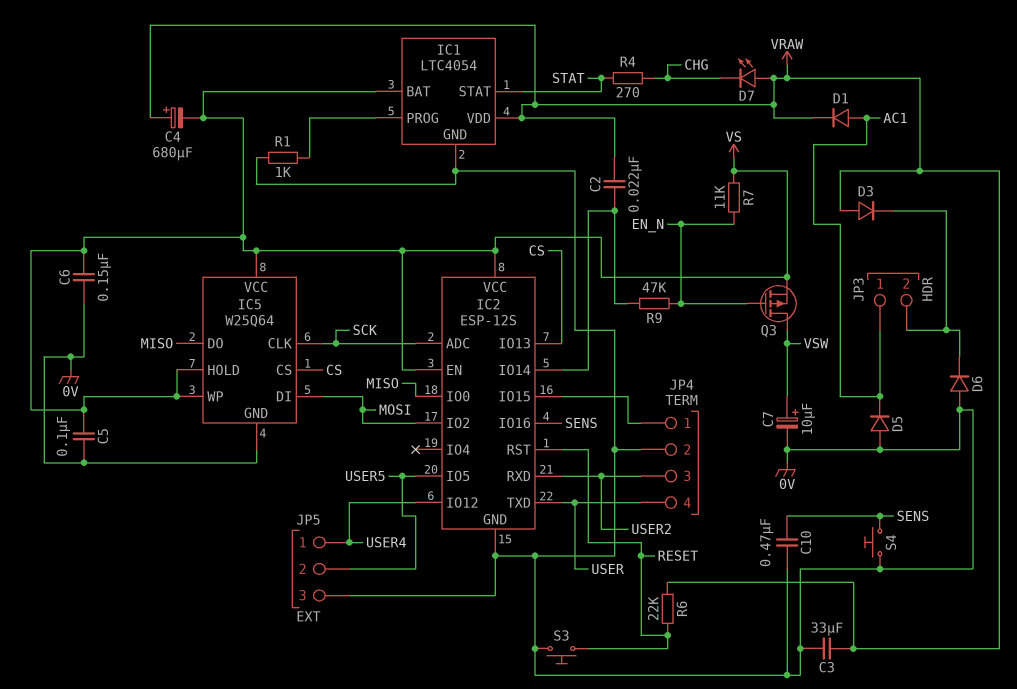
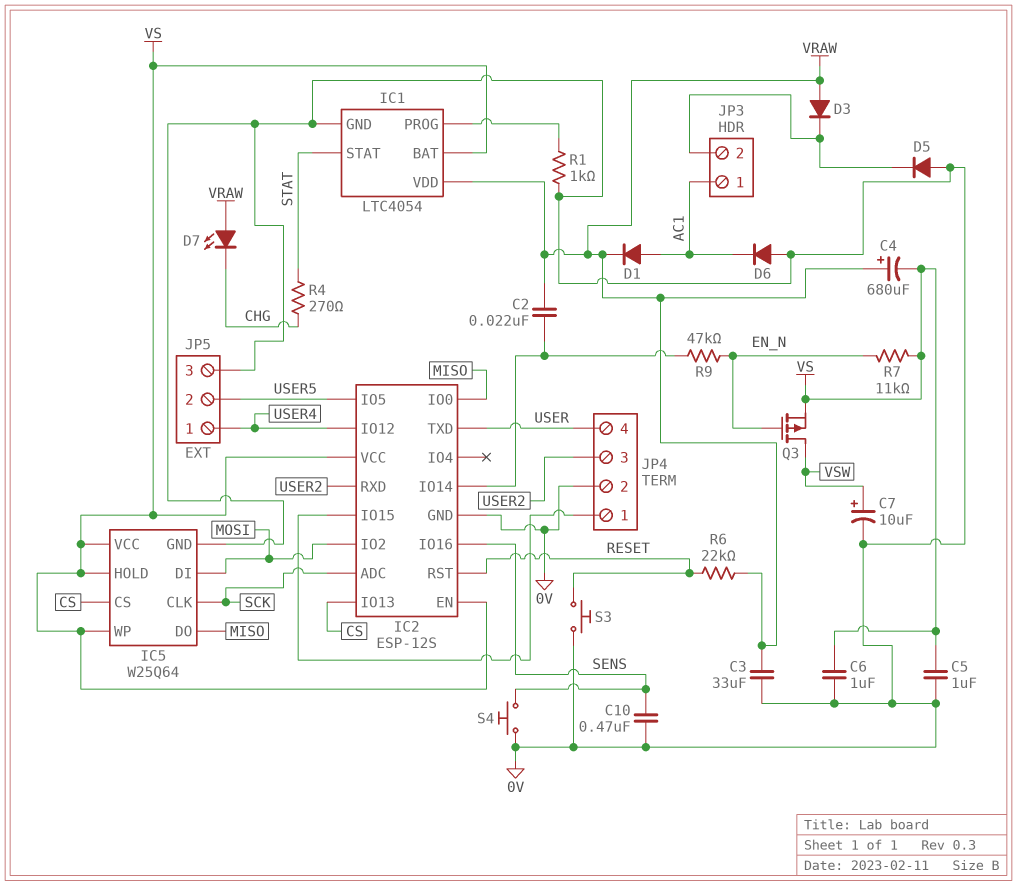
C5: 100nF (0V, VS) -> 1uF (0V, VS)
C6: 150nF (0V, VS) -> 1uF (0V, VS)
D5: diode (A 0V, K AC1) -> diode (A 0V, K JP3/2)
D6: diode (A 0V, K JP3/2) -> diode (A 0V, K AC1)

